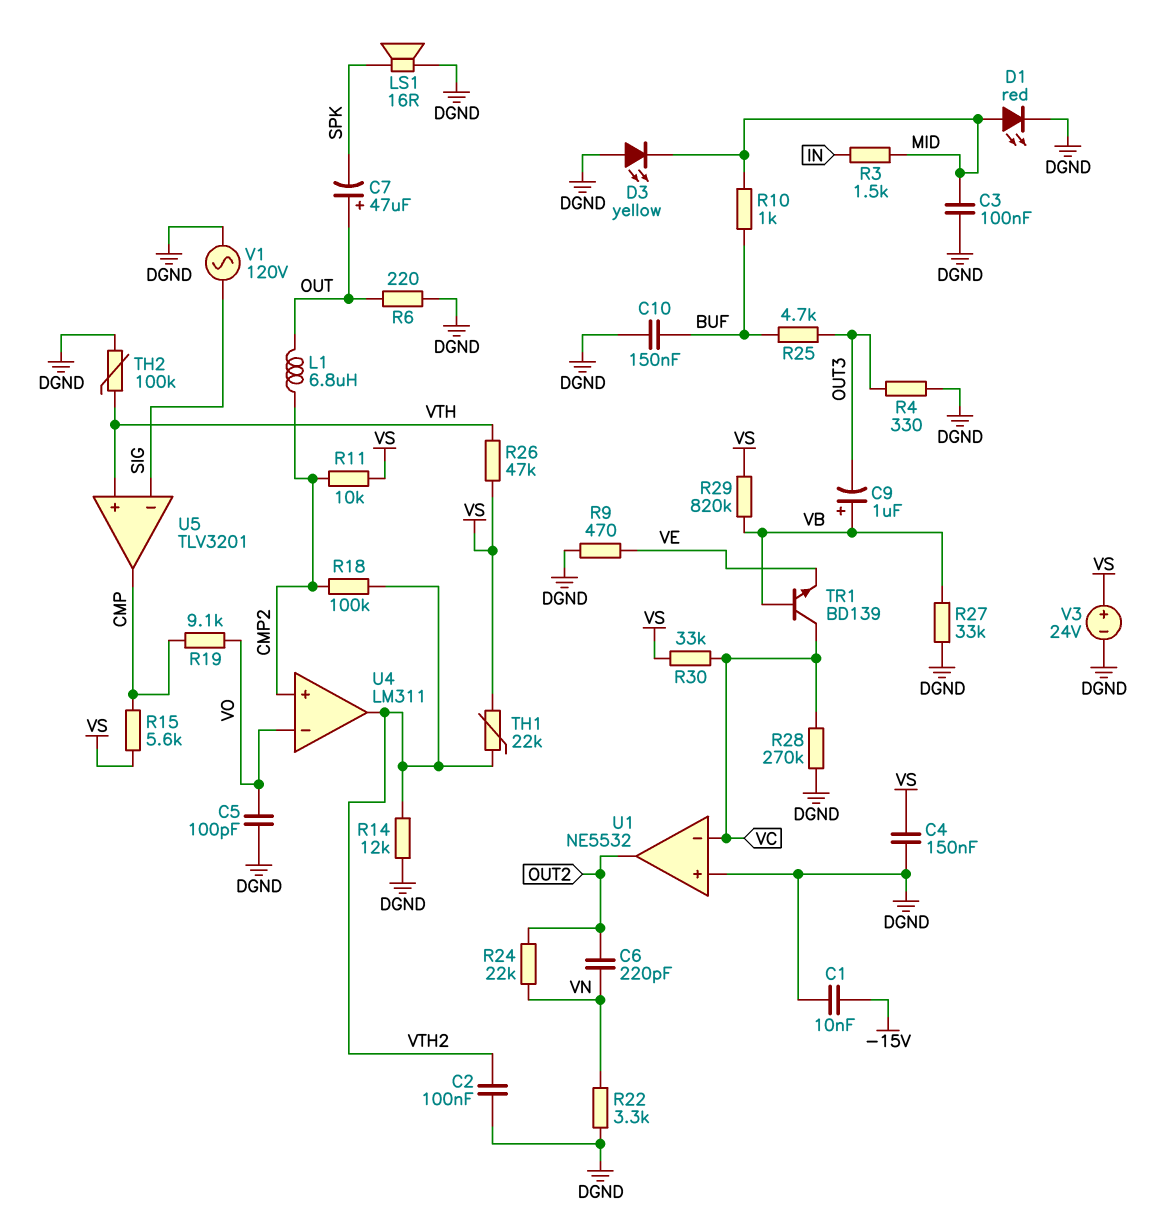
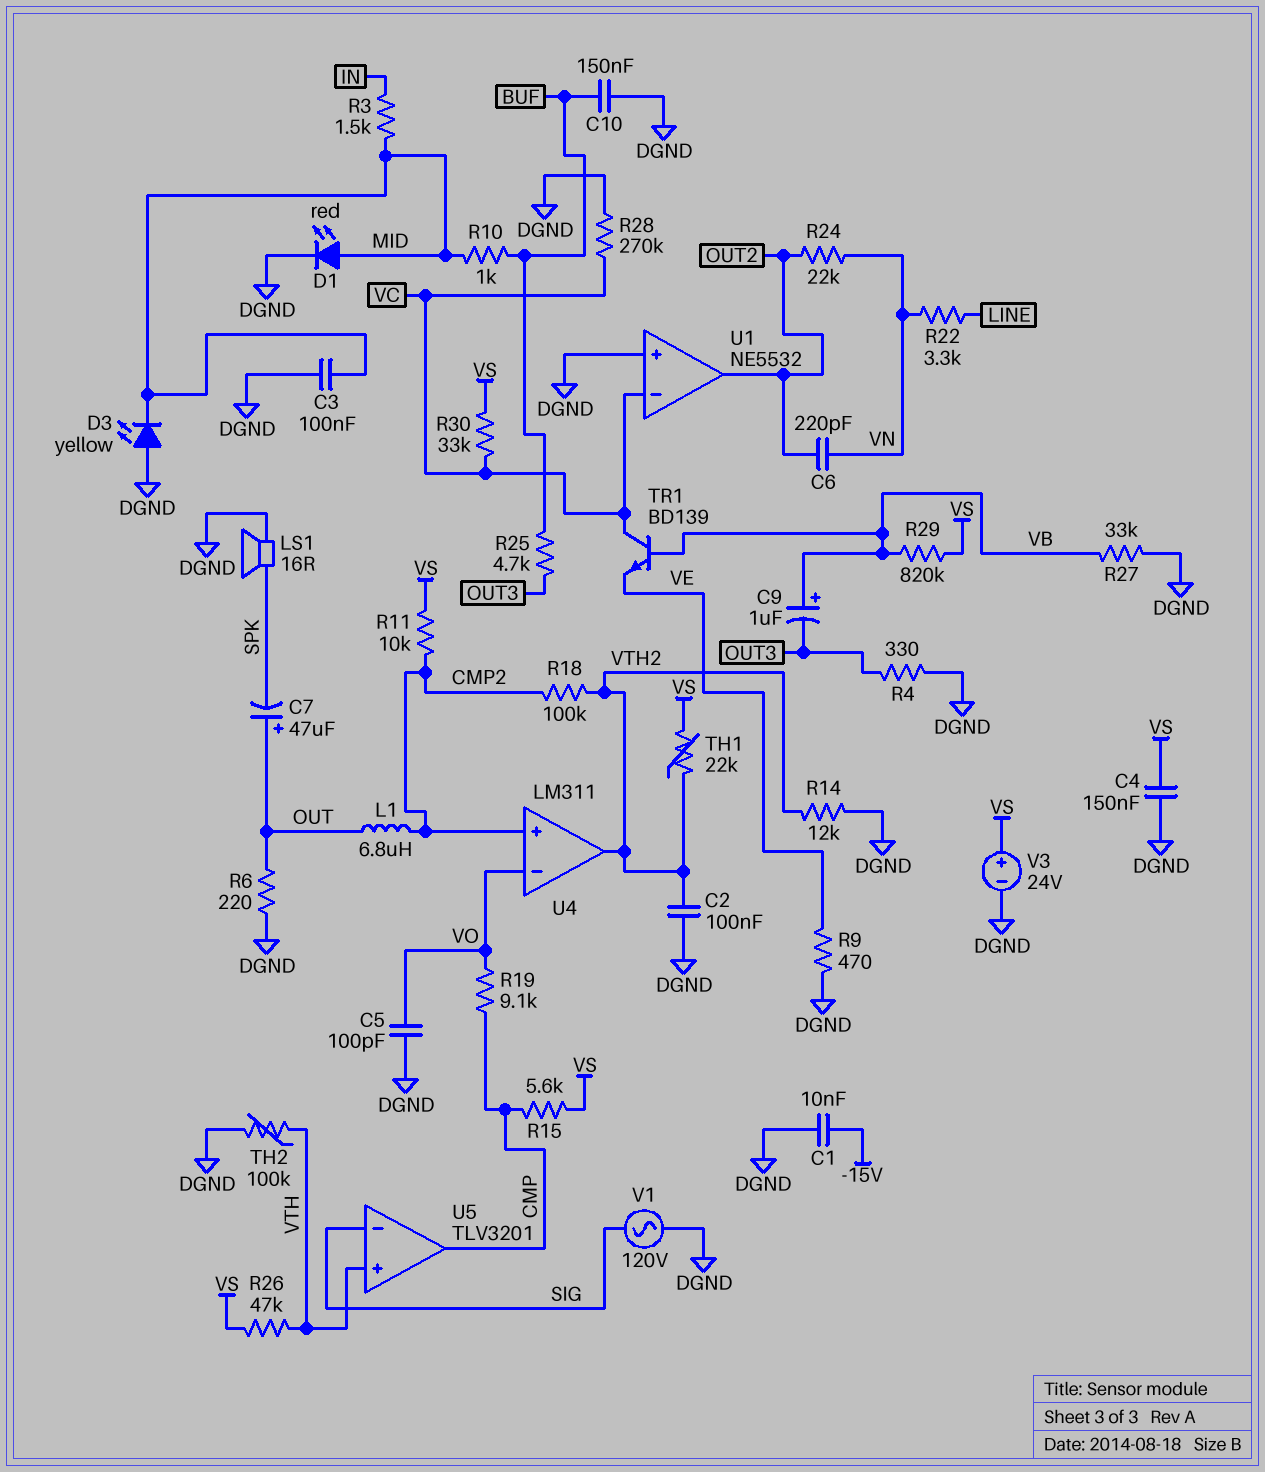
R22: 3.3k (DGND, VN) -> 3.3k (LINE, VN)

